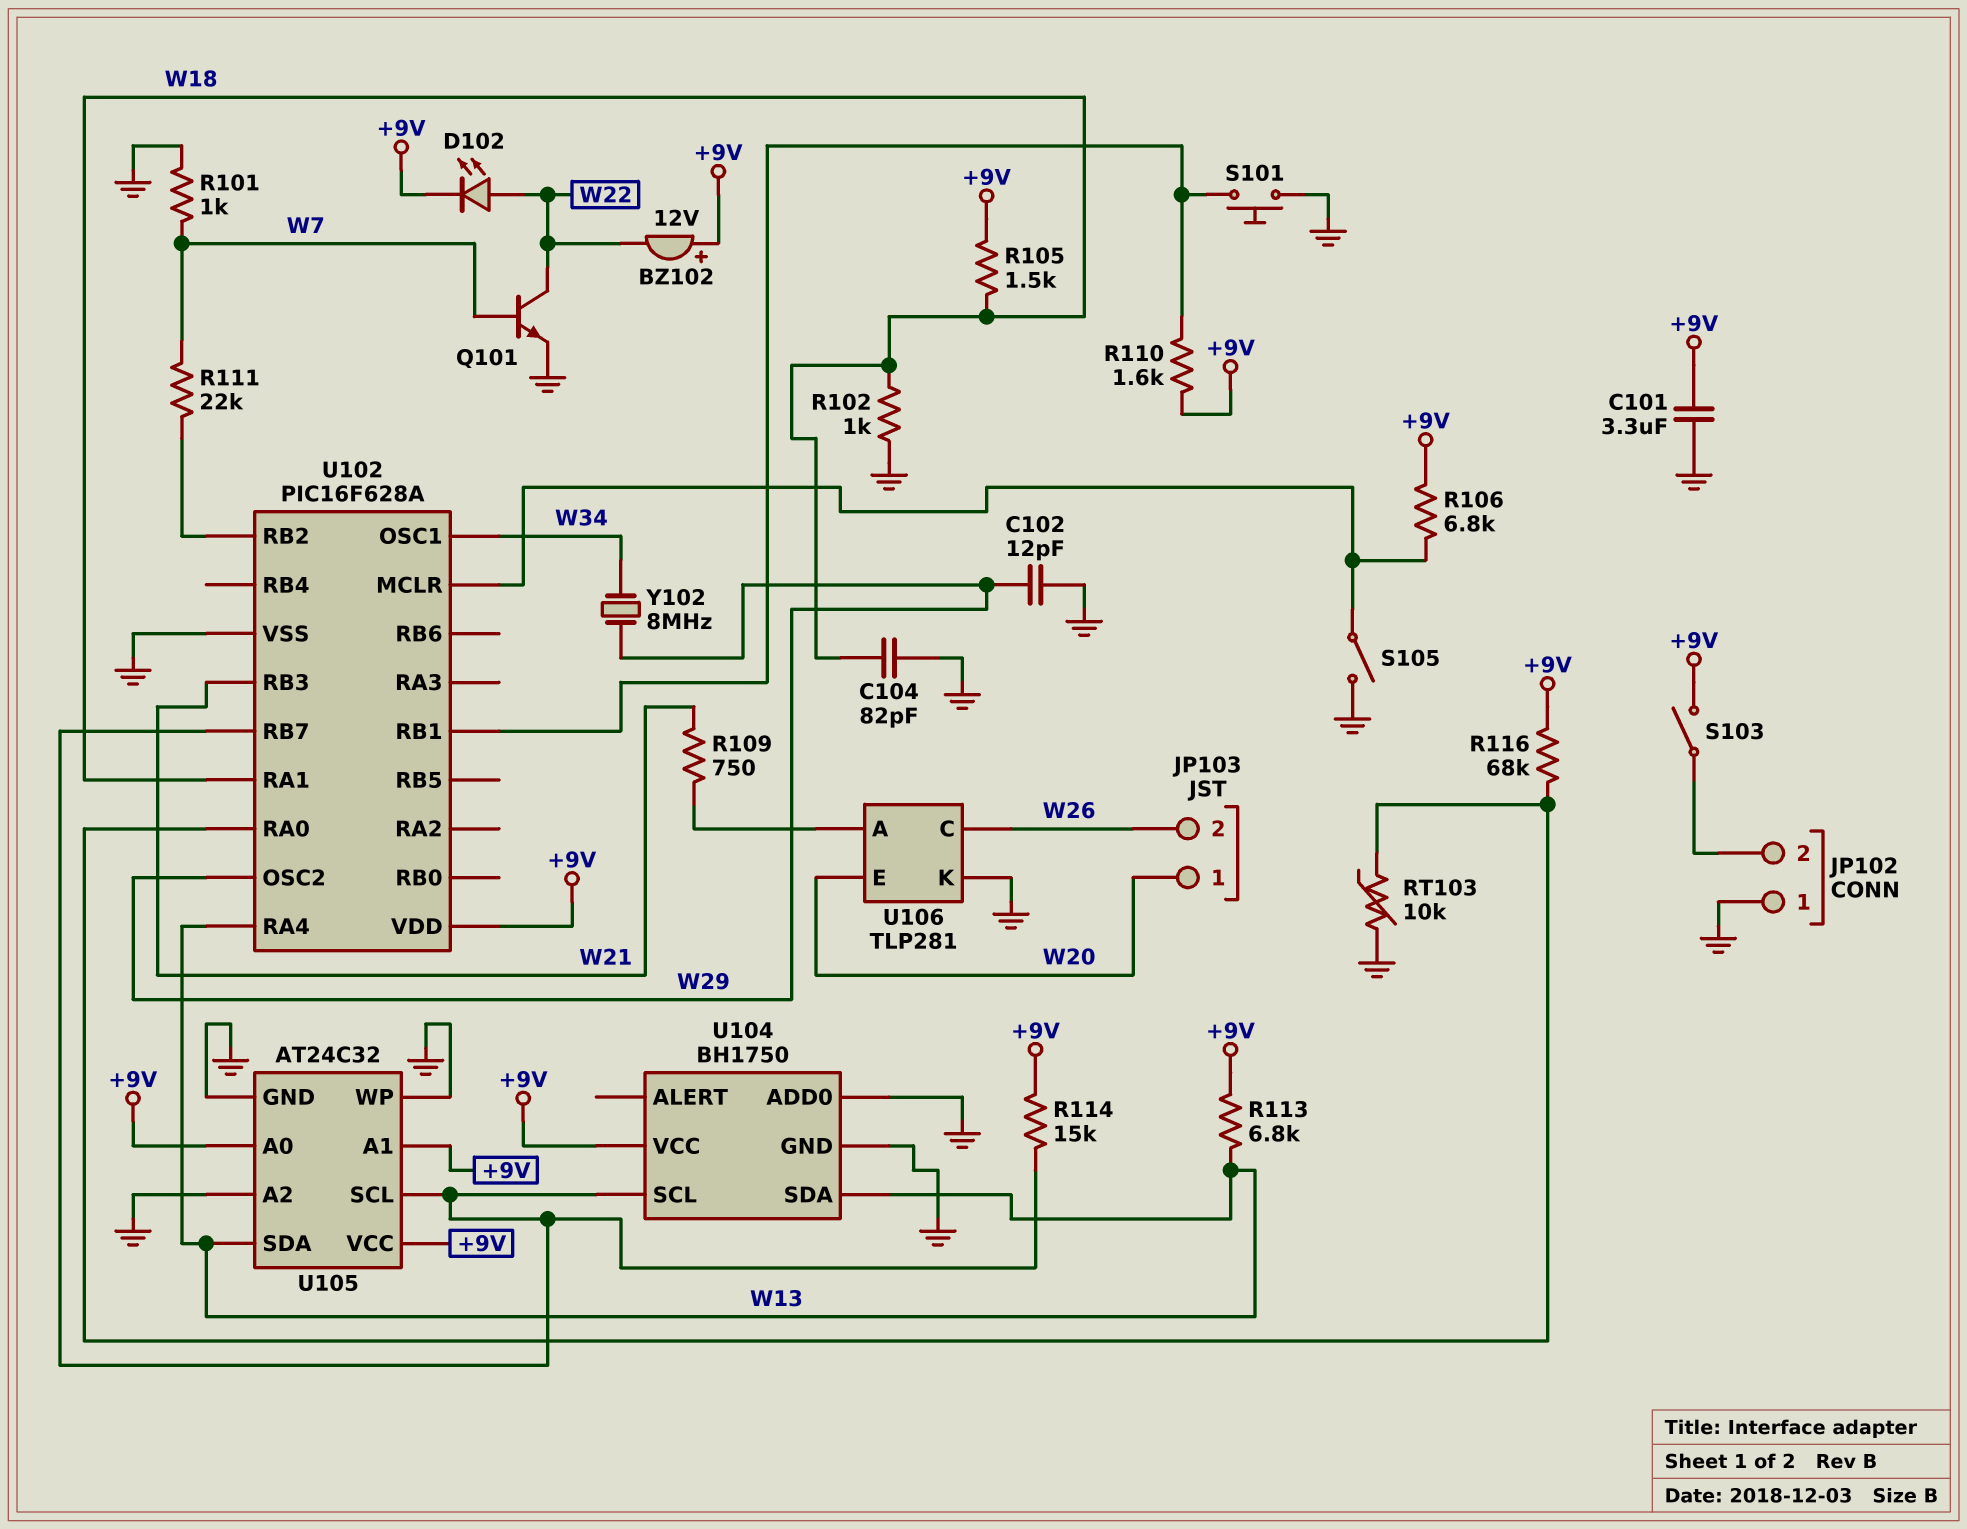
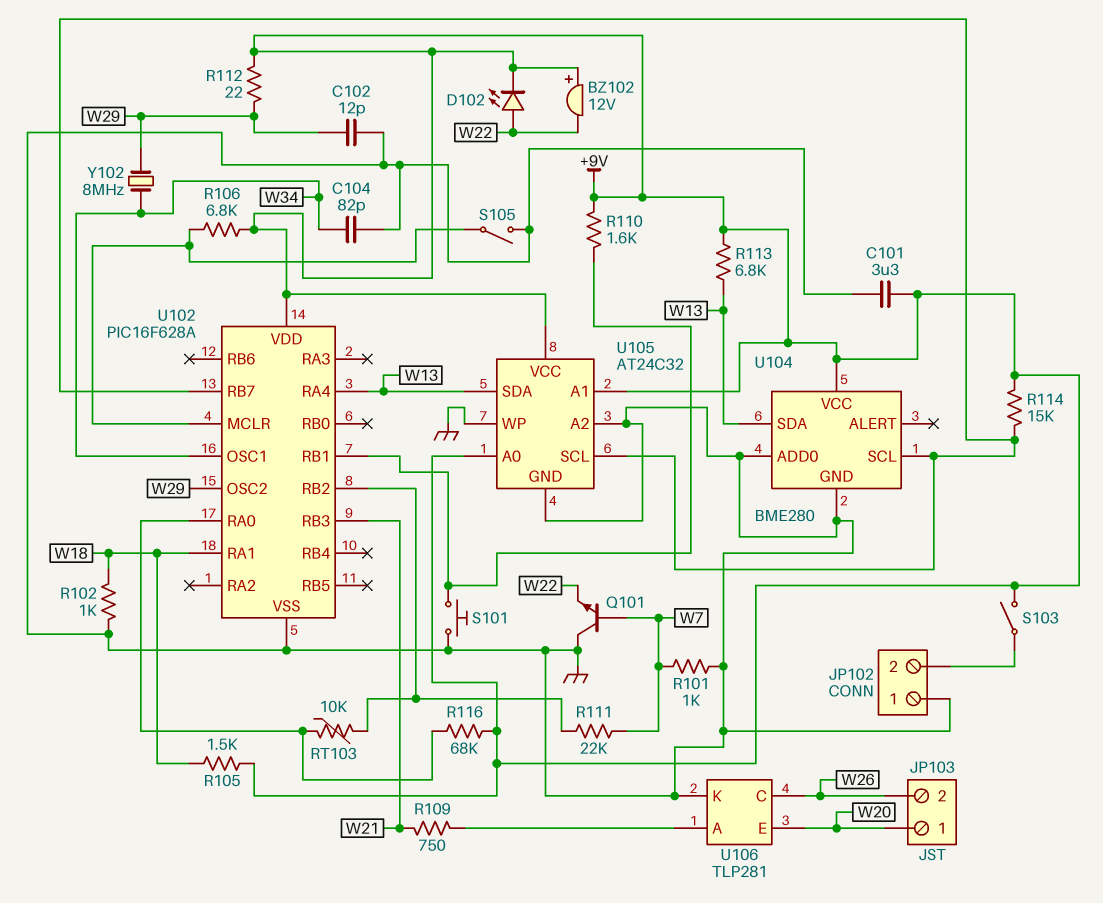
C104: 82pF (GND, W18) -> 82pF (GND, W34)
Q101: NPN (B W7, C W22, E GND) -> NPN (B W7, C GND, E W22)
R112: none -> 22 (+9V, W29)
RT103: 10k (GND, U102/RA0) -> 10k (U102/RA0, U102/RB2)
U104: BH1750 -> BME280

